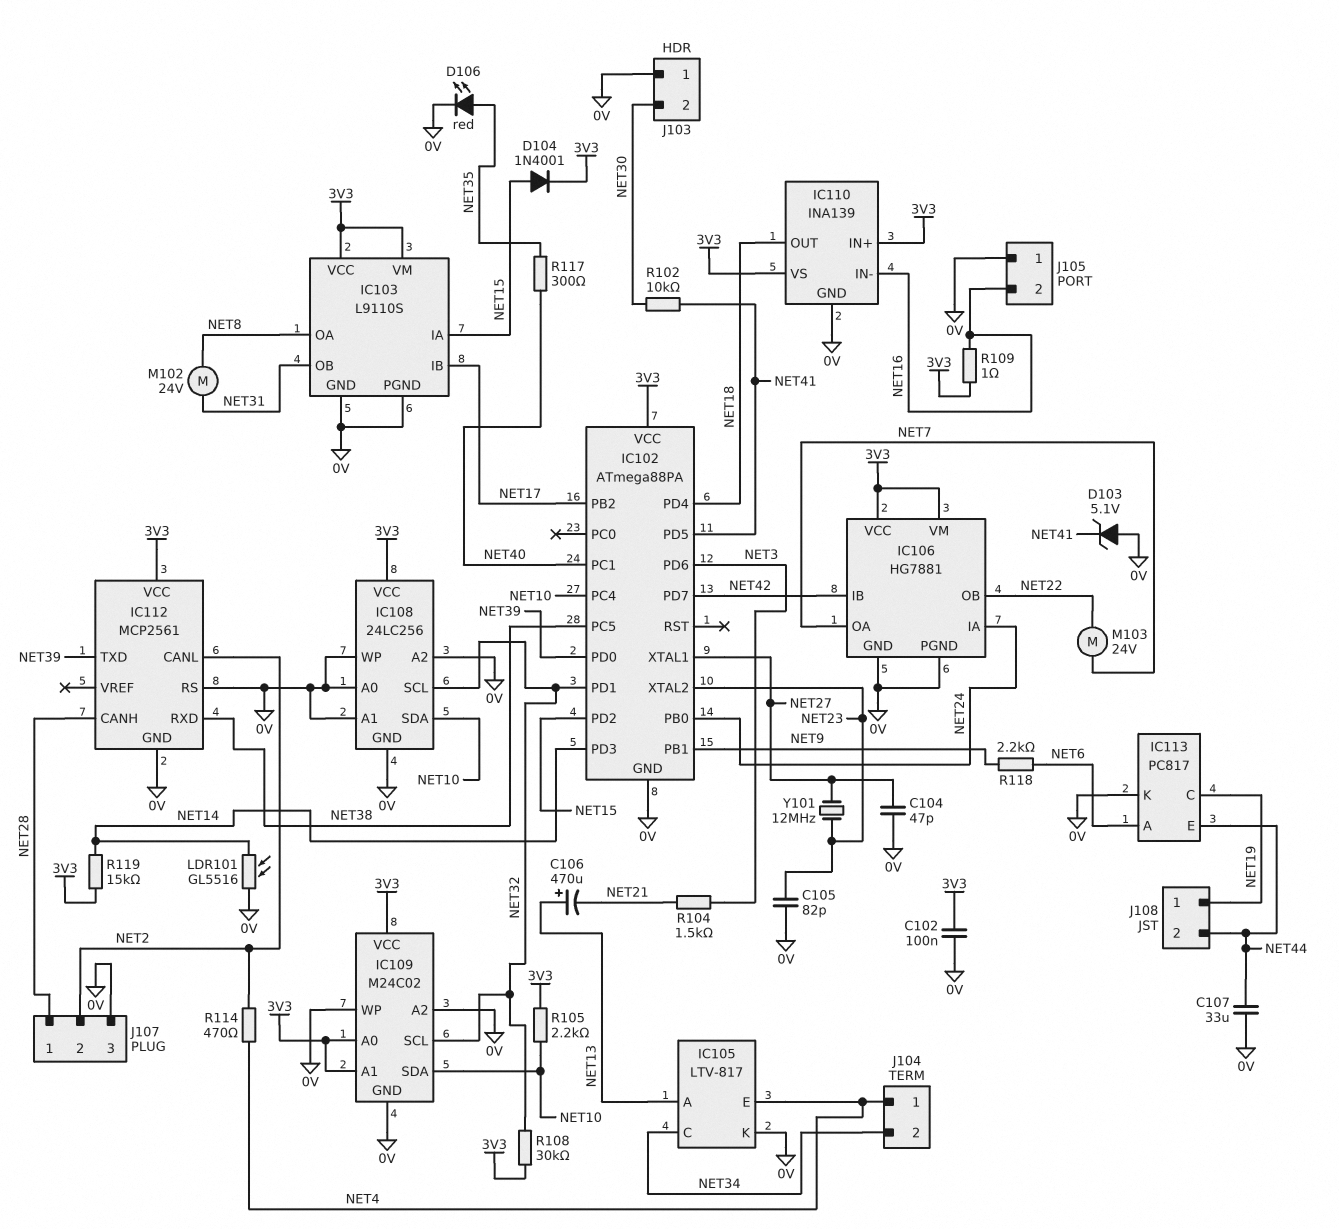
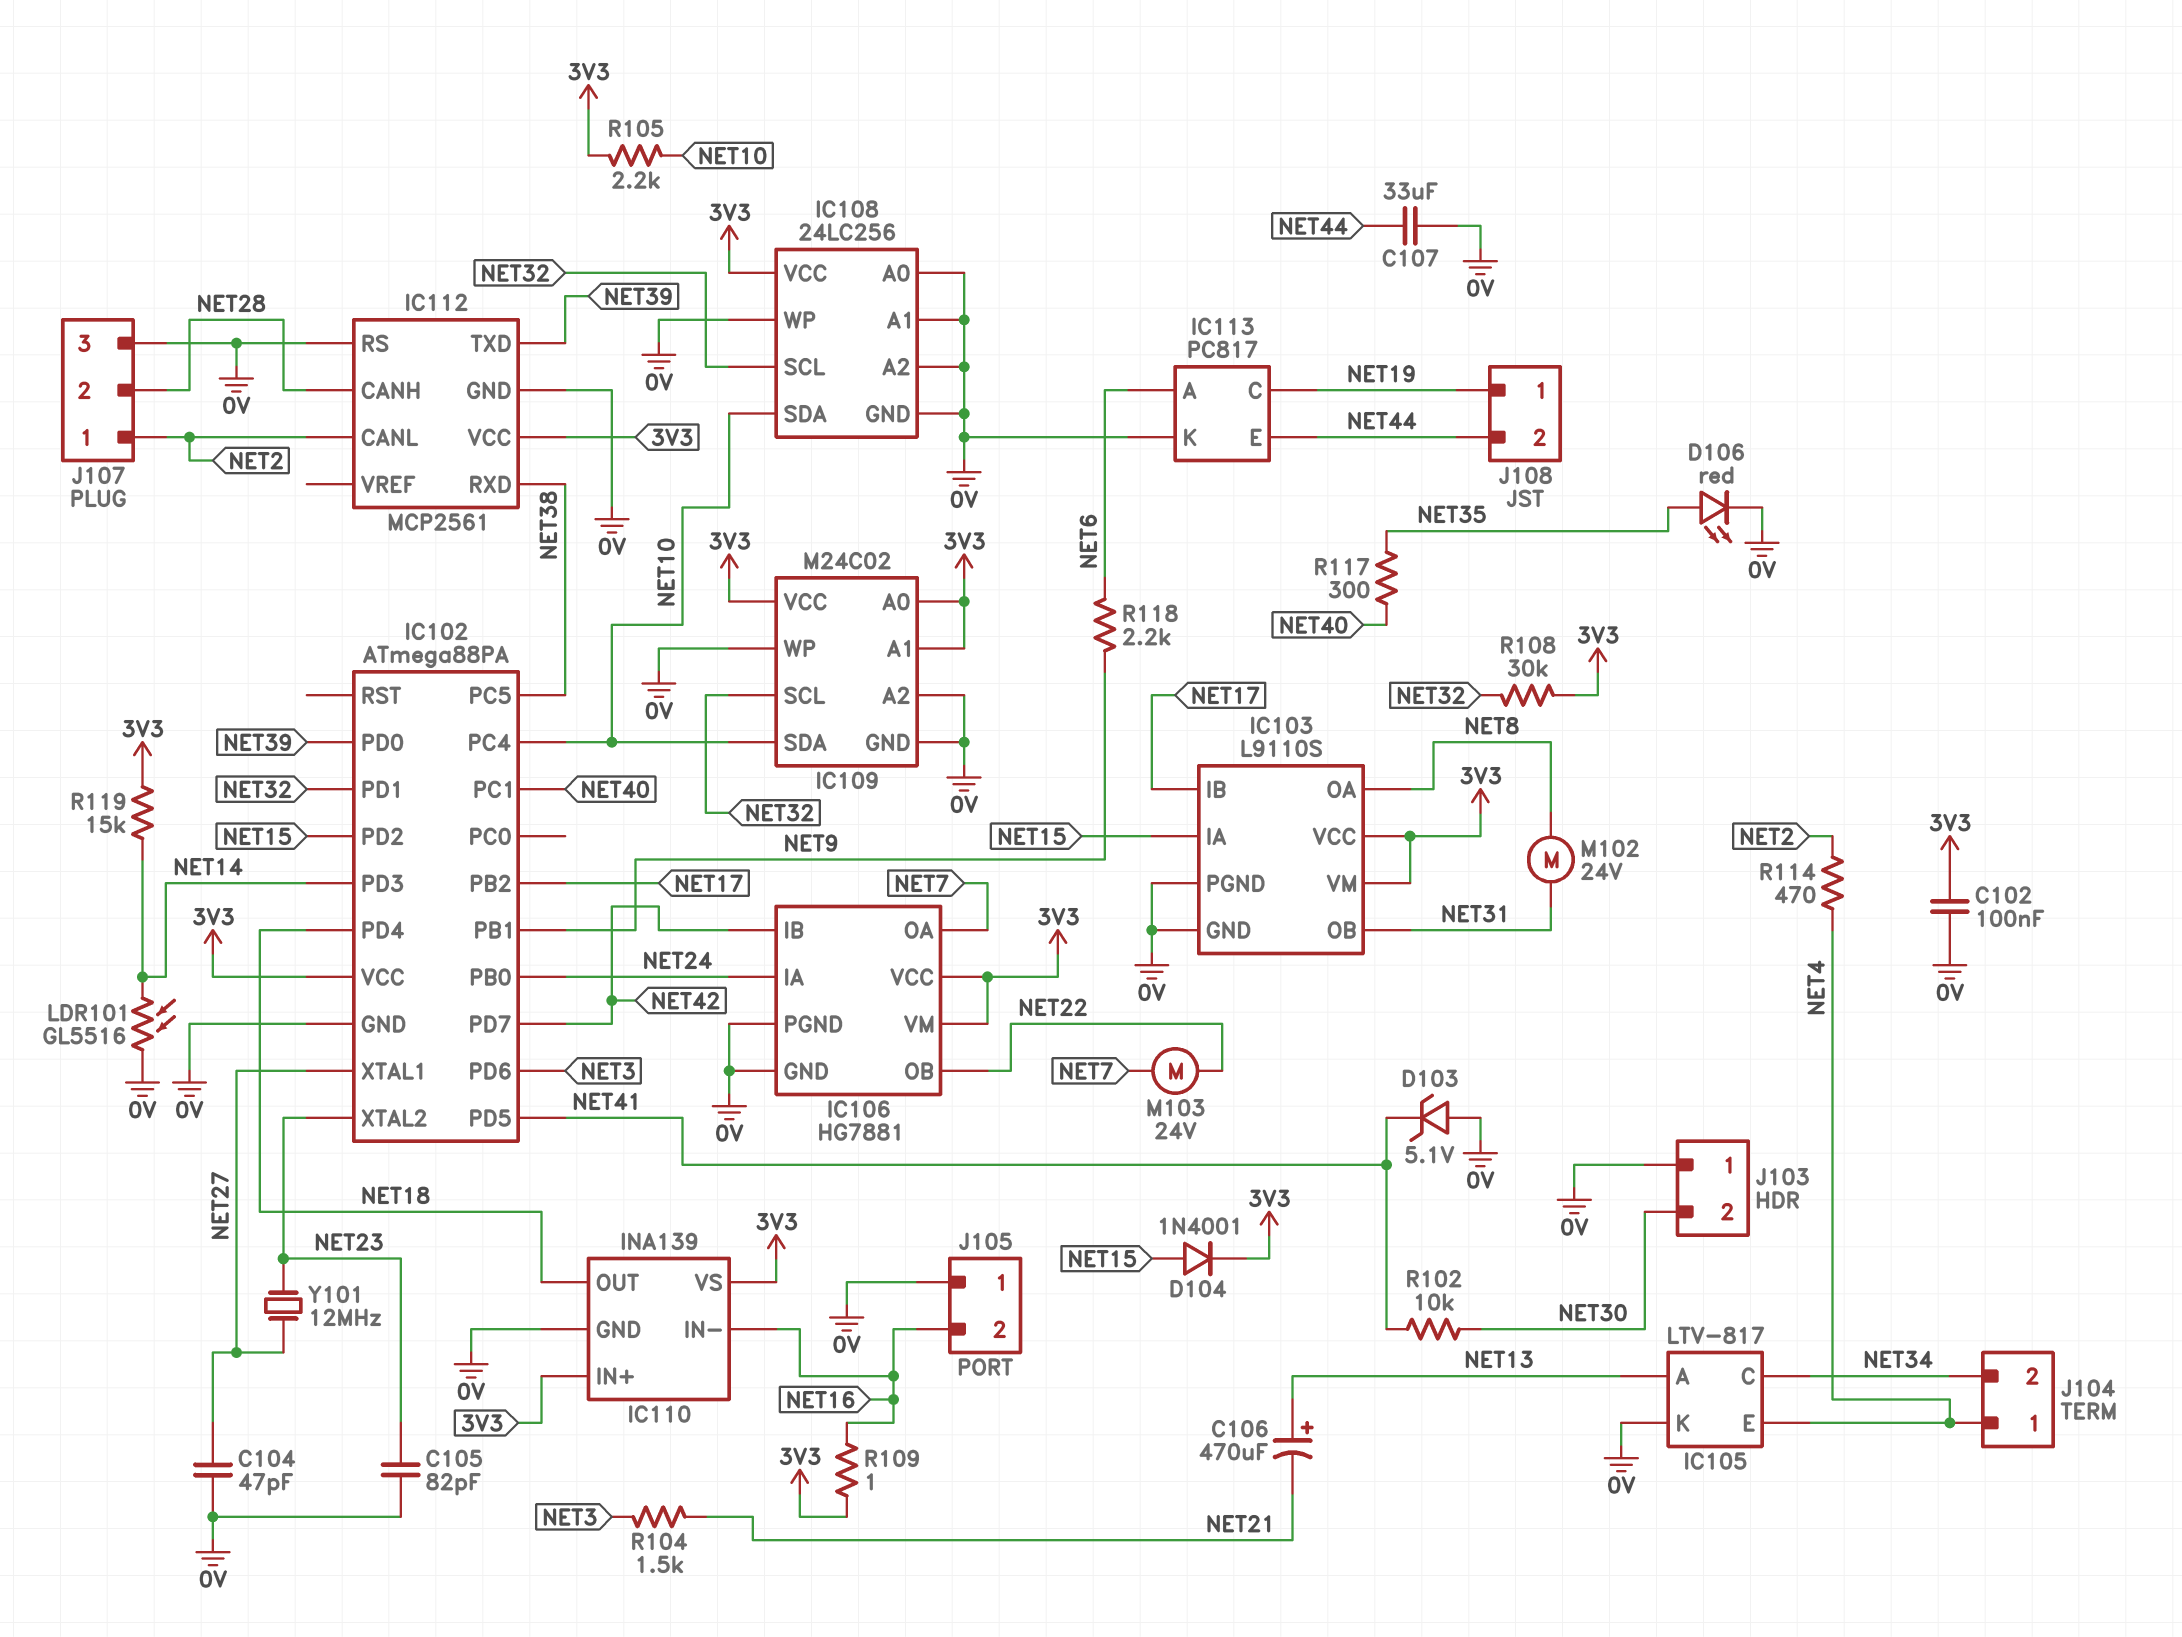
J107 pin 1: NET28 -> NET2
J107 pin 2: NET2 -> NET28

